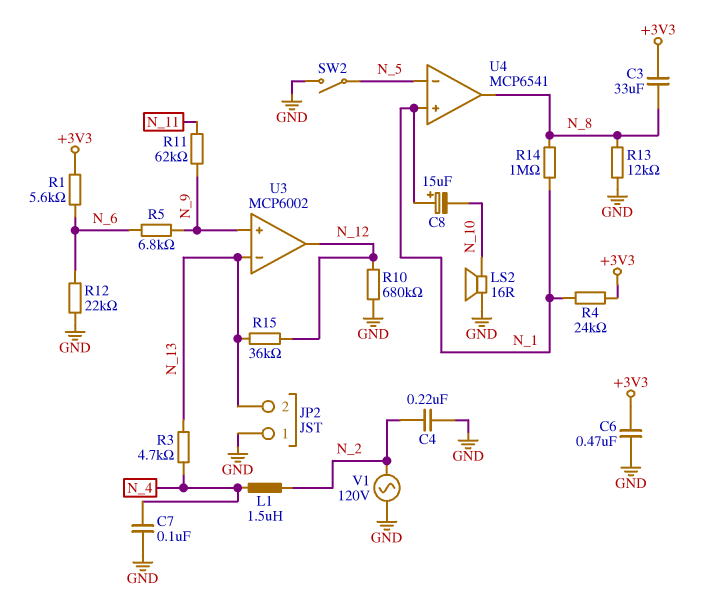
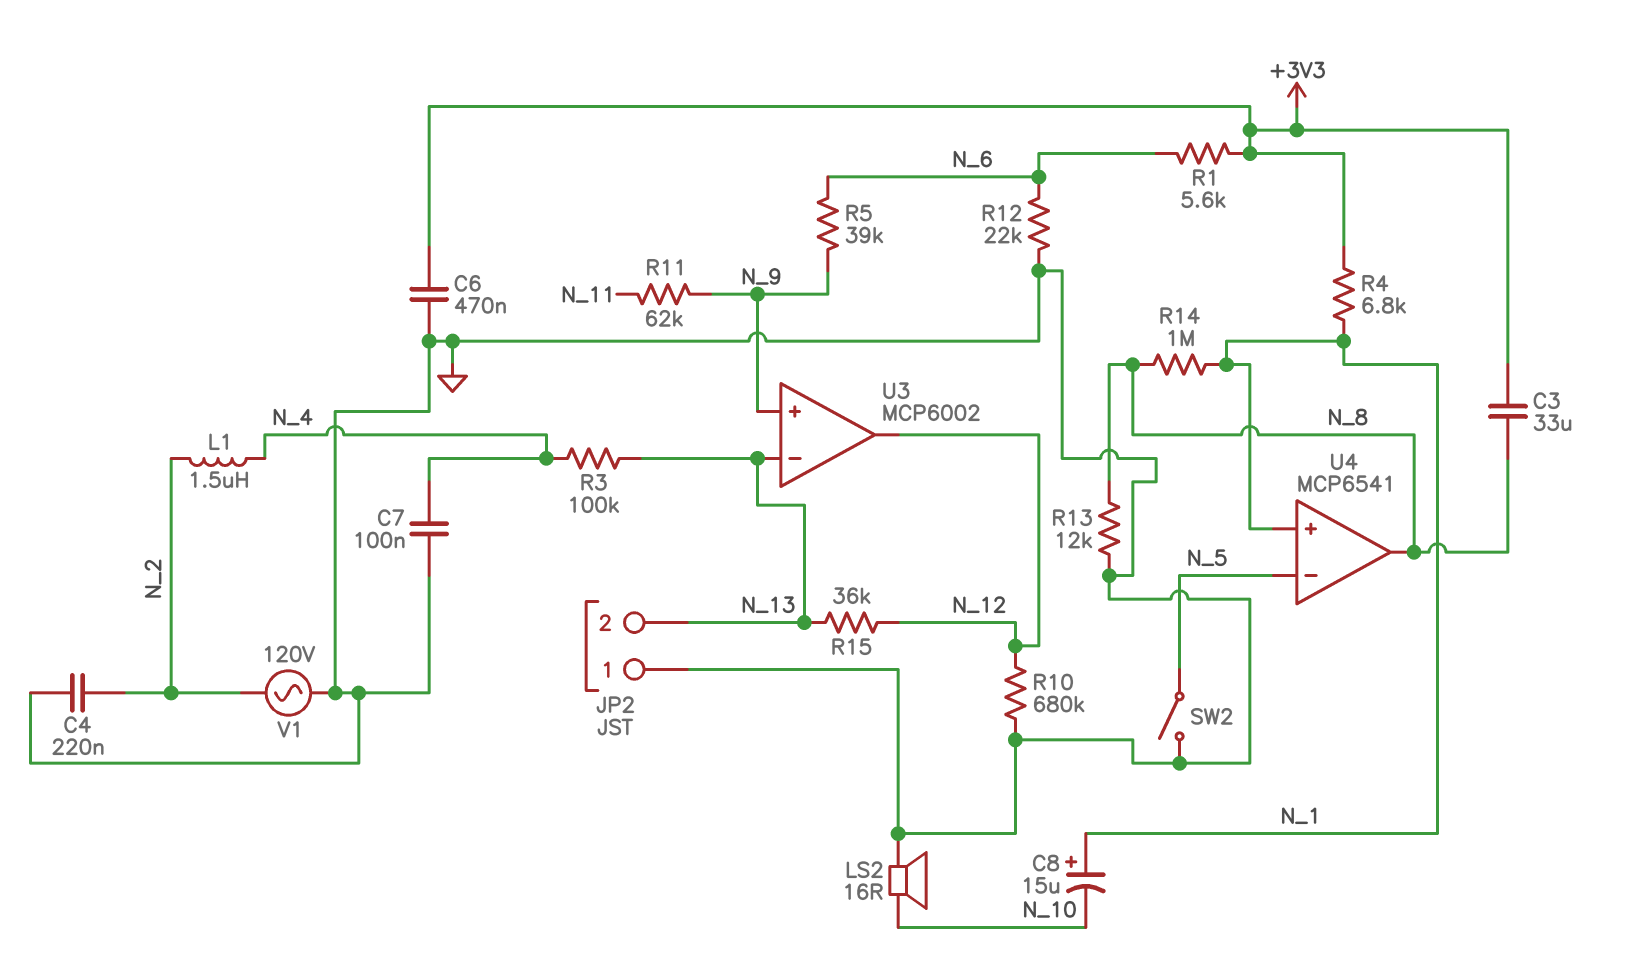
R3: 4.7k (N_4, N_13) -> 100k (N_4, N_13)
R4: 24k (+3V3, N_1) -> 6.8k (+3V3, N_1)
R5: 6.8k (N_6, N_9) -> 39k (N_6, N_9)

